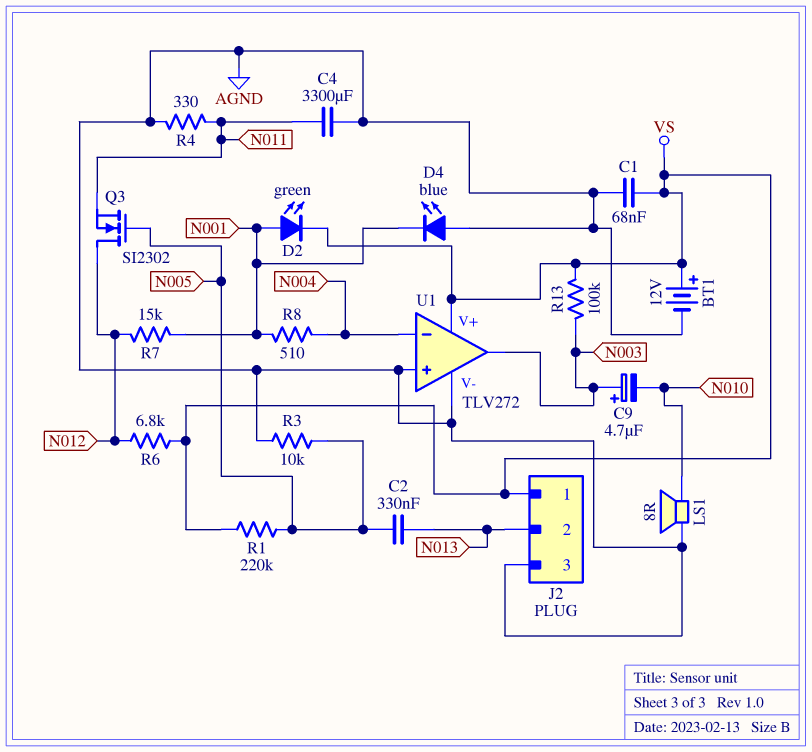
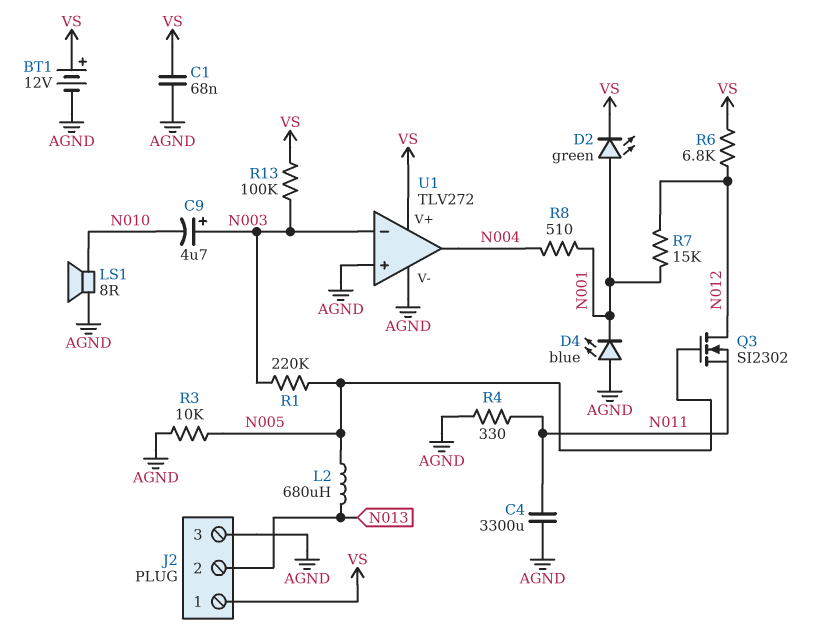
C2: 330nF (N005, N013) -> none
L2: none -> 680uH (N005, N013)
R1: 220k (N005, VS) -> 220k (N003, N005)
U1 pin in-: N004 -> N003
U1 pin out: N003 -> N004

